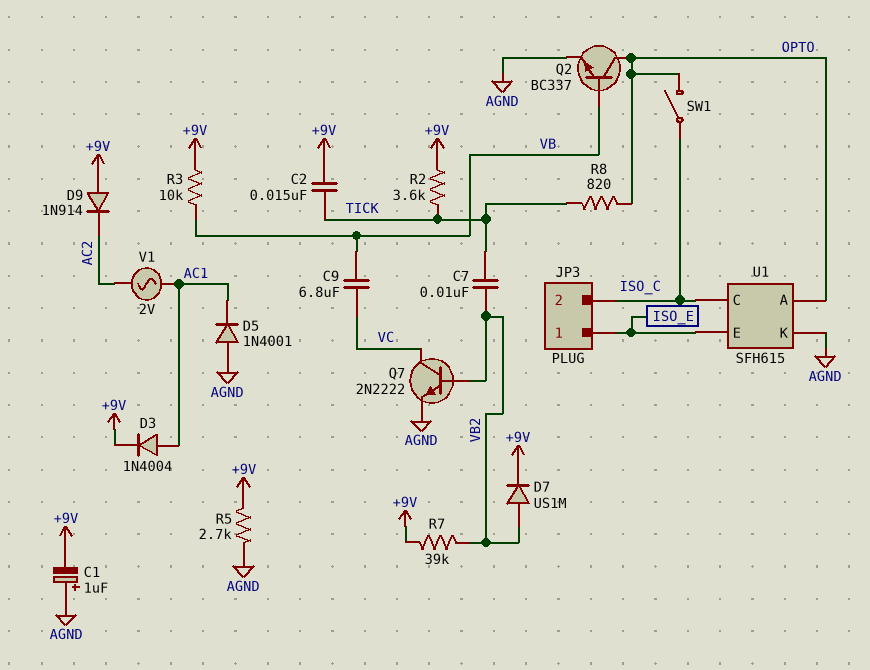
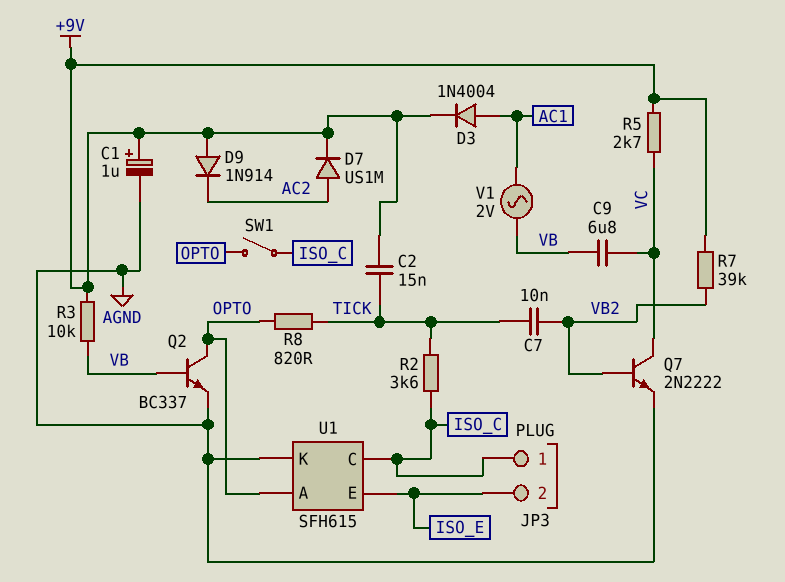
C1: 1uF (plus AGND, minus +9V) -> 1uF (plus +9V, minus AGND)
D5: diode 1N4001 (A AGND, K AC1) -> none
D7: diode US1M (A VB2, K +9V) -> diode US1M (A AC2, K +9V)
JP3 pin 1: ISO_E -> ISO_C
JP3 pin 2: ISO_C -> ISO_E
R2: 3.6k (+9V, TICK) -> 3.6k (ISO_C, TICK)
R5: 2.7k (+9V, AGND) -> 2.7k (+9V, VC)
V1: AC 2V (AC1, AC2) -> AC 2V (AC1, VB)

